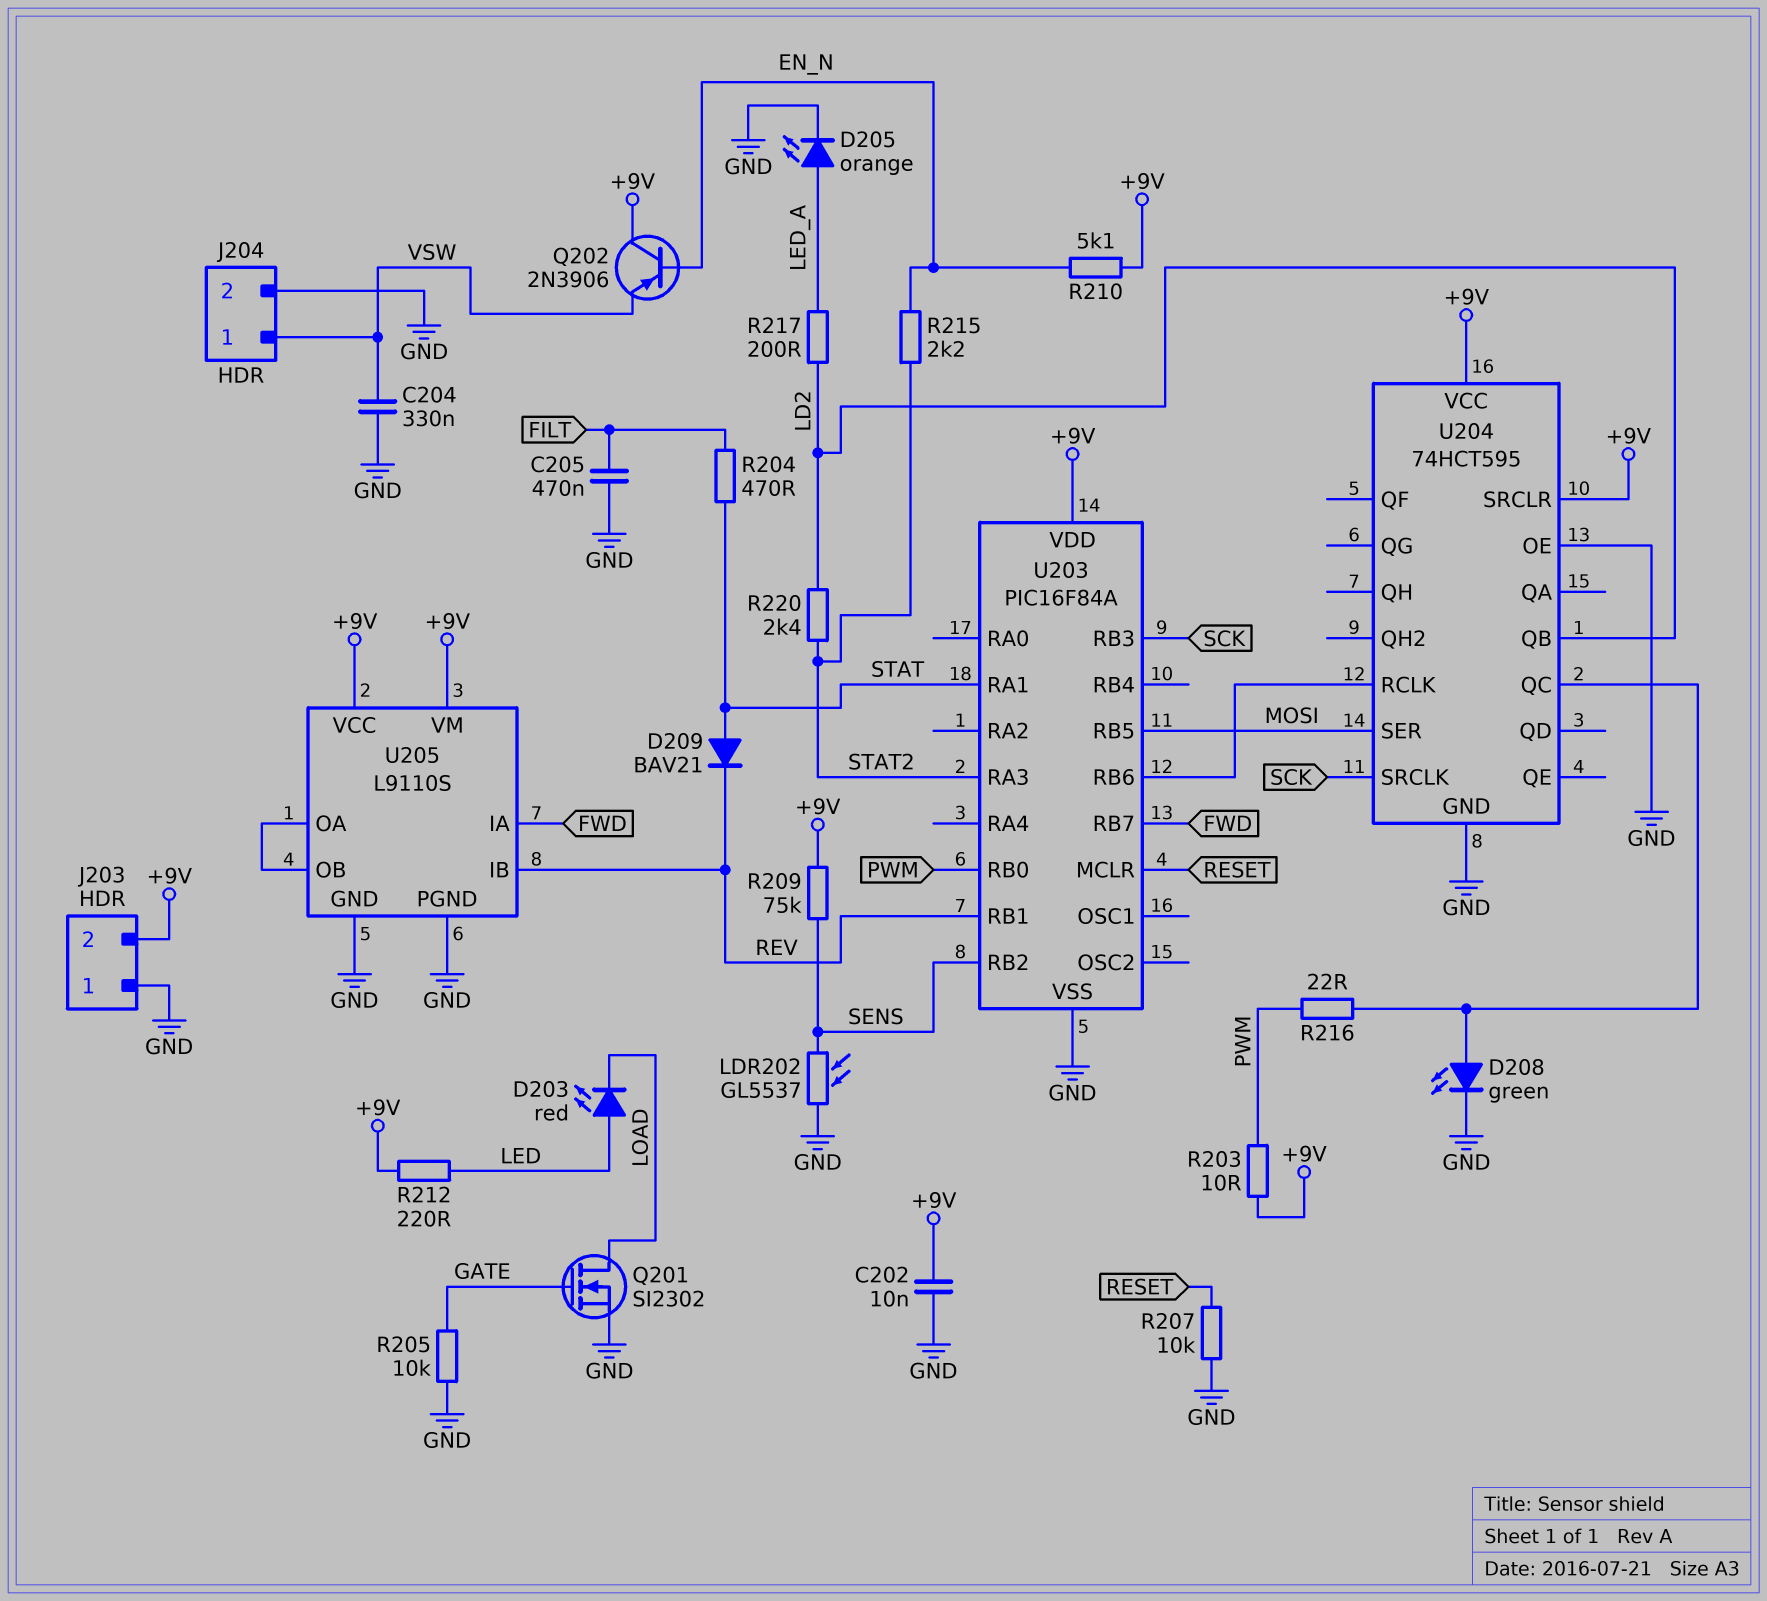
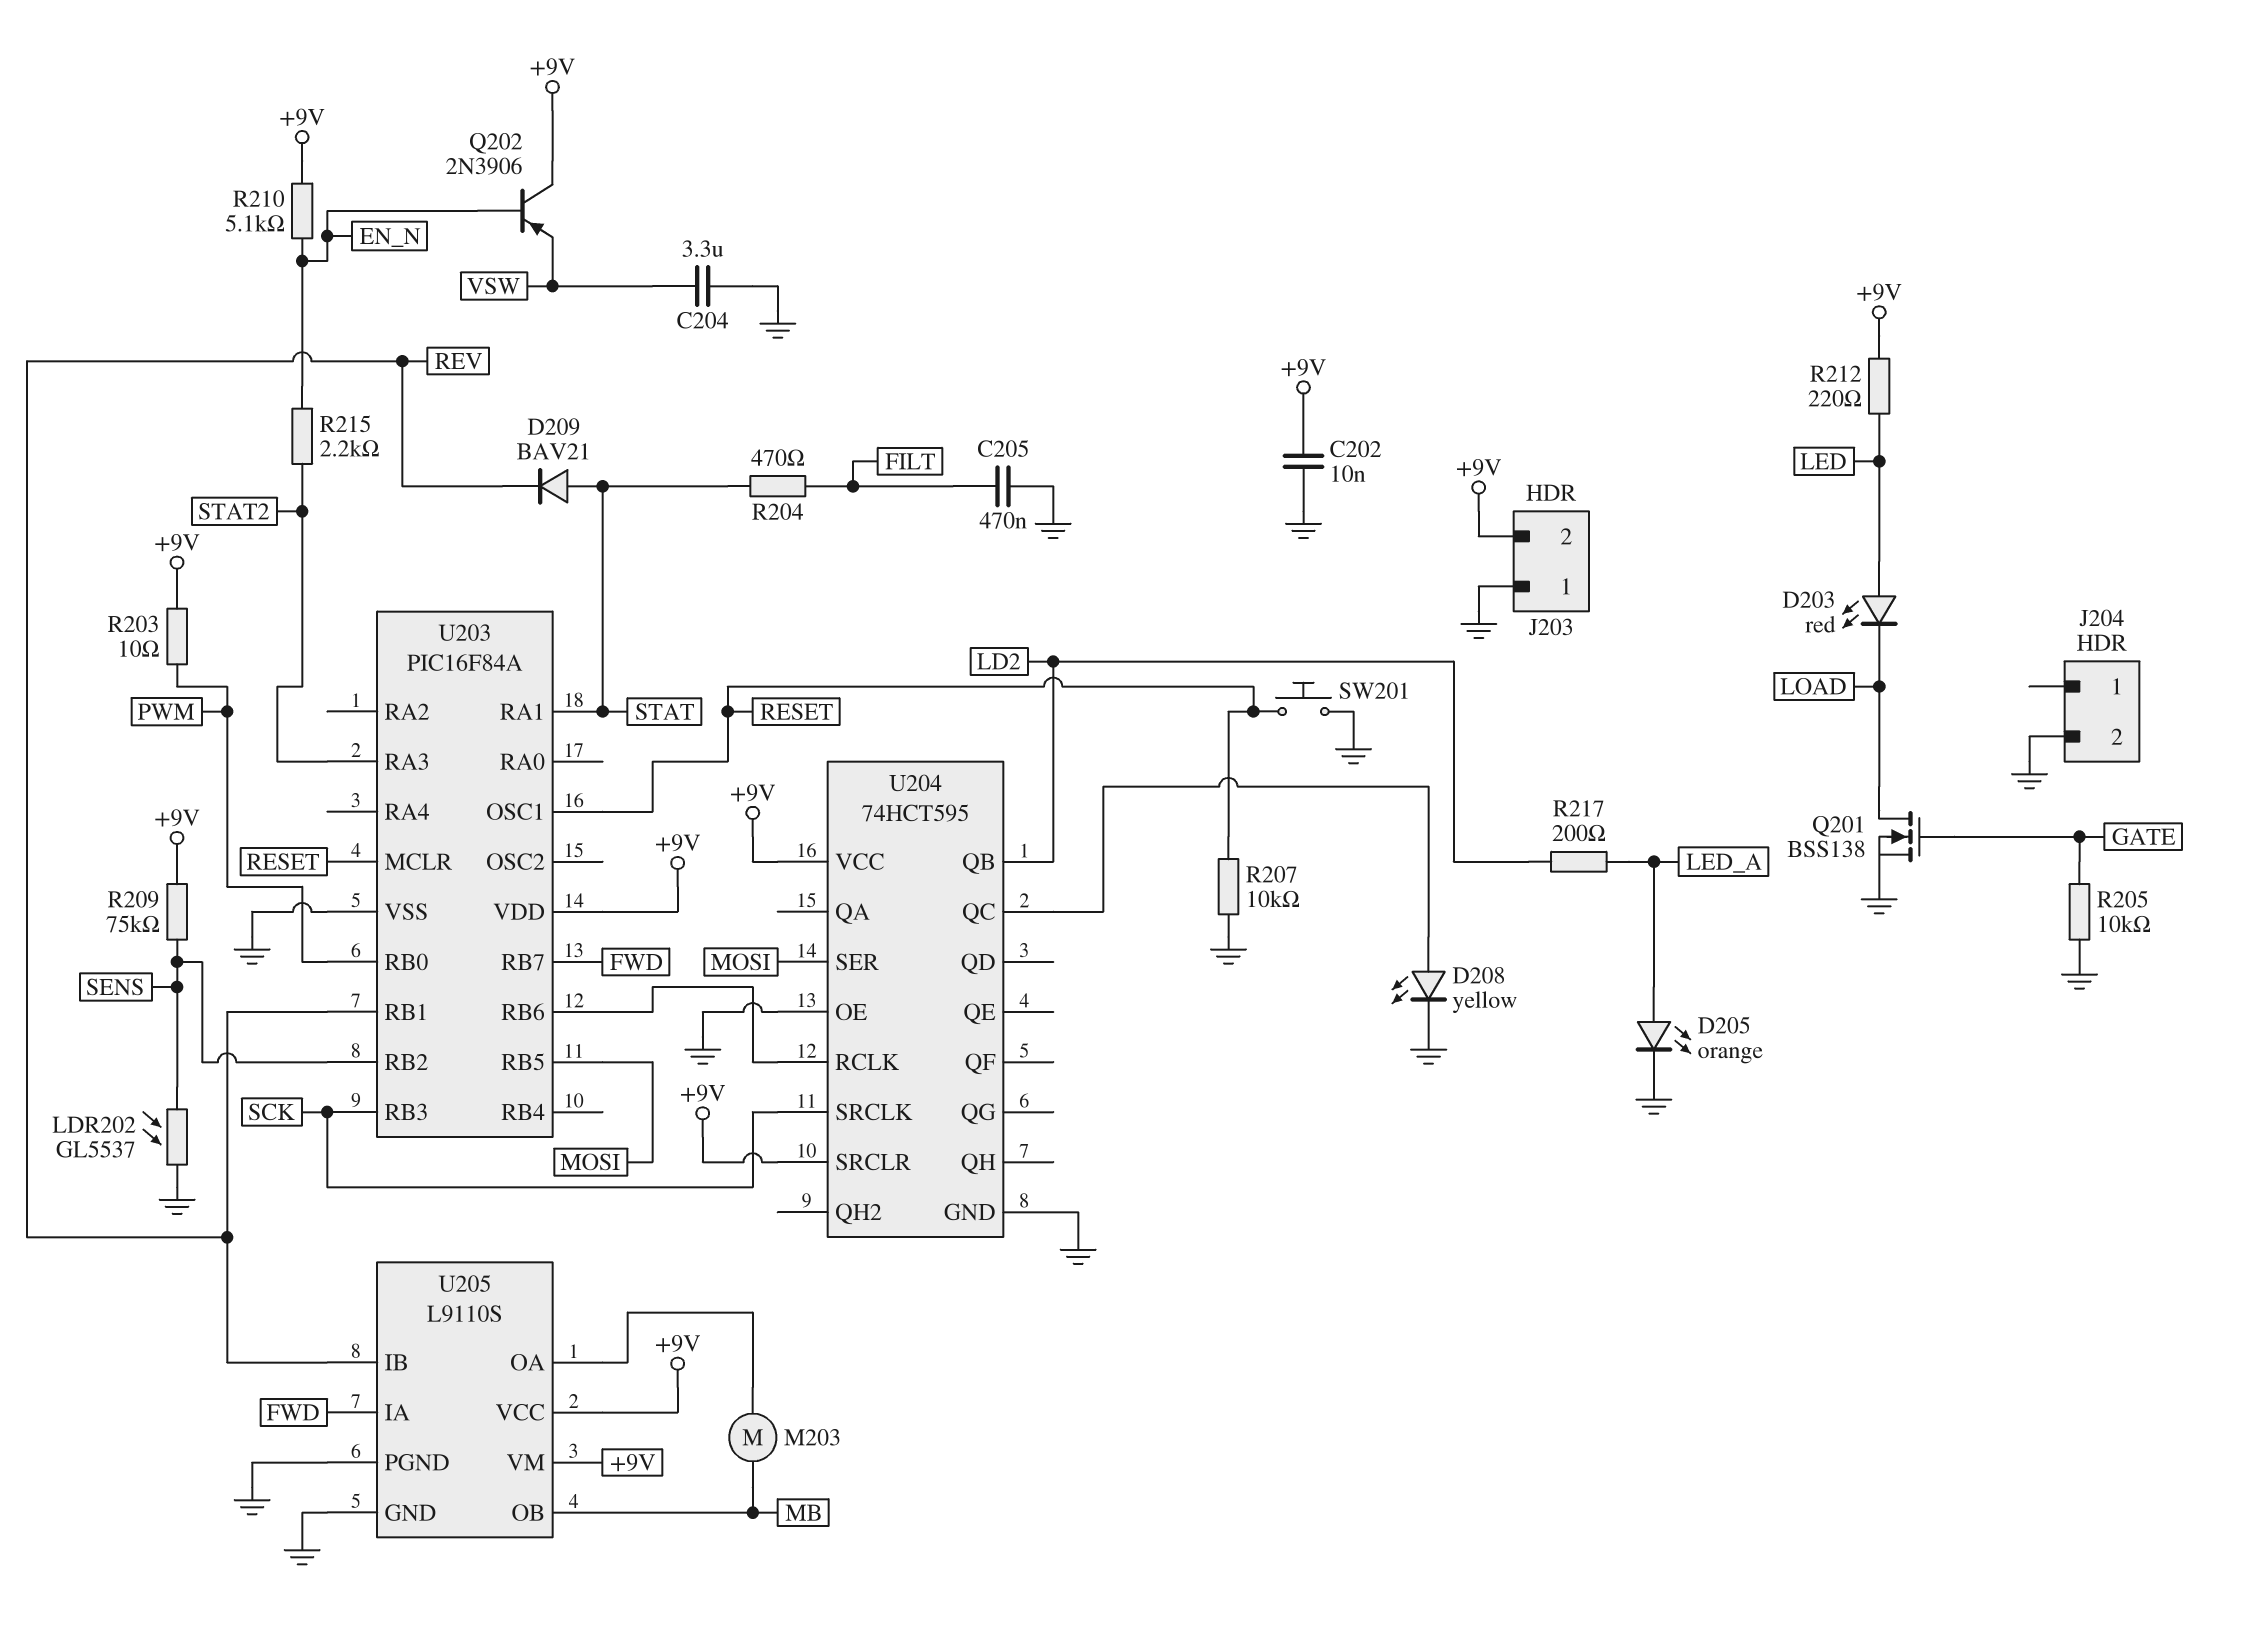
C204: 330nF (GND, VSW) -> 3.3uF (GND, VSW)
D208: LED green (A U204/QC, K GND) -> LED yellow (A U204/QC, K GND)
J204 pin 1: VSW -> none
M203: none -> motor (MB, U205/OA)
Q201: NMOS SI2302 (G GATE, D LOAD, S GND) -> NMOS BSS138 (G GATE, D LOAD, S GND)
R216: 22 (PWM, U204/QC) -> none
R220: 2.4k (LD2, STAT2) -> none
SW201: none -> button (GND, RESET)
U203 pin OSC1: none -> RESET
U205 pin OB: U205/OA -> MB

